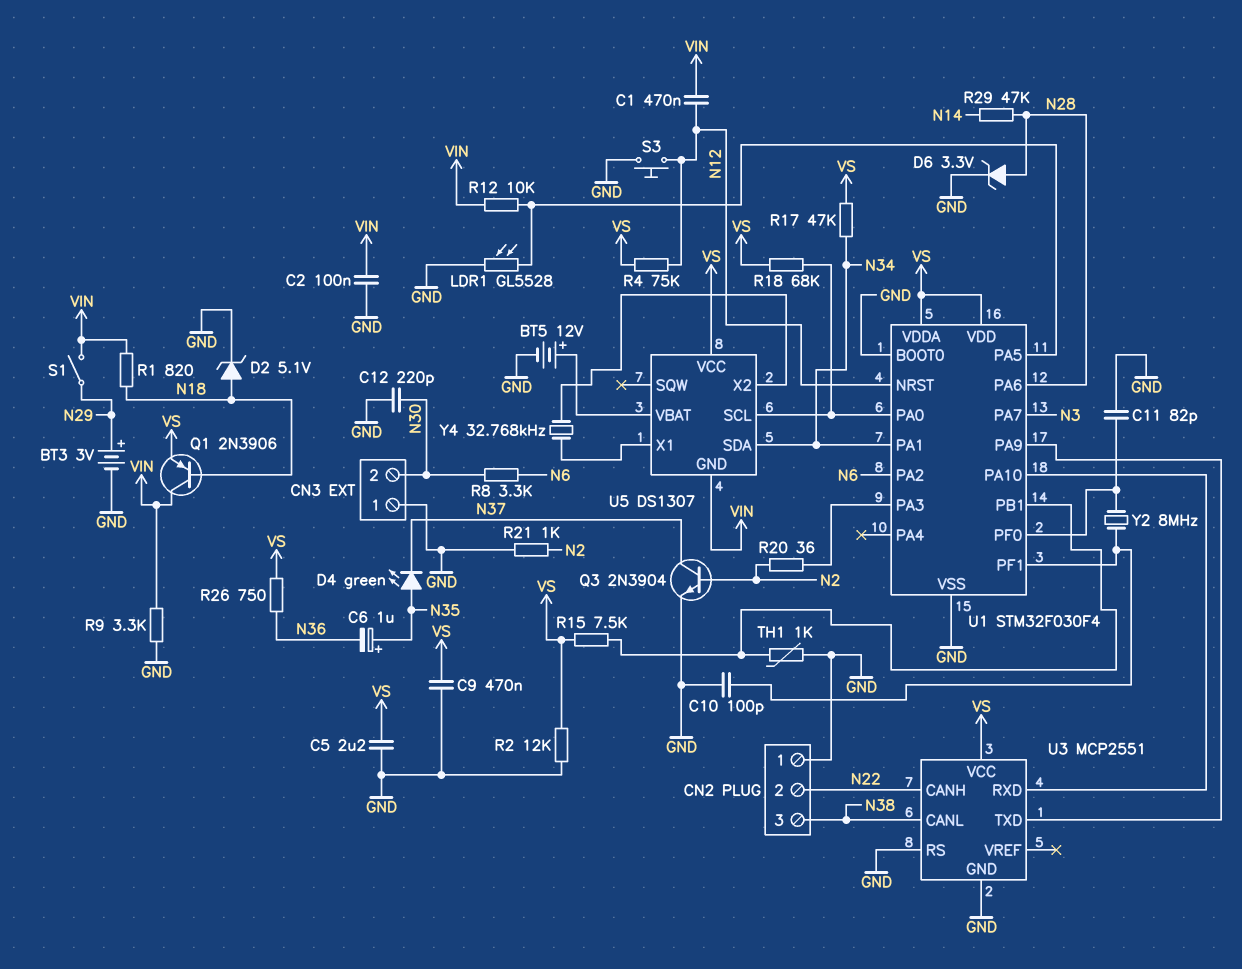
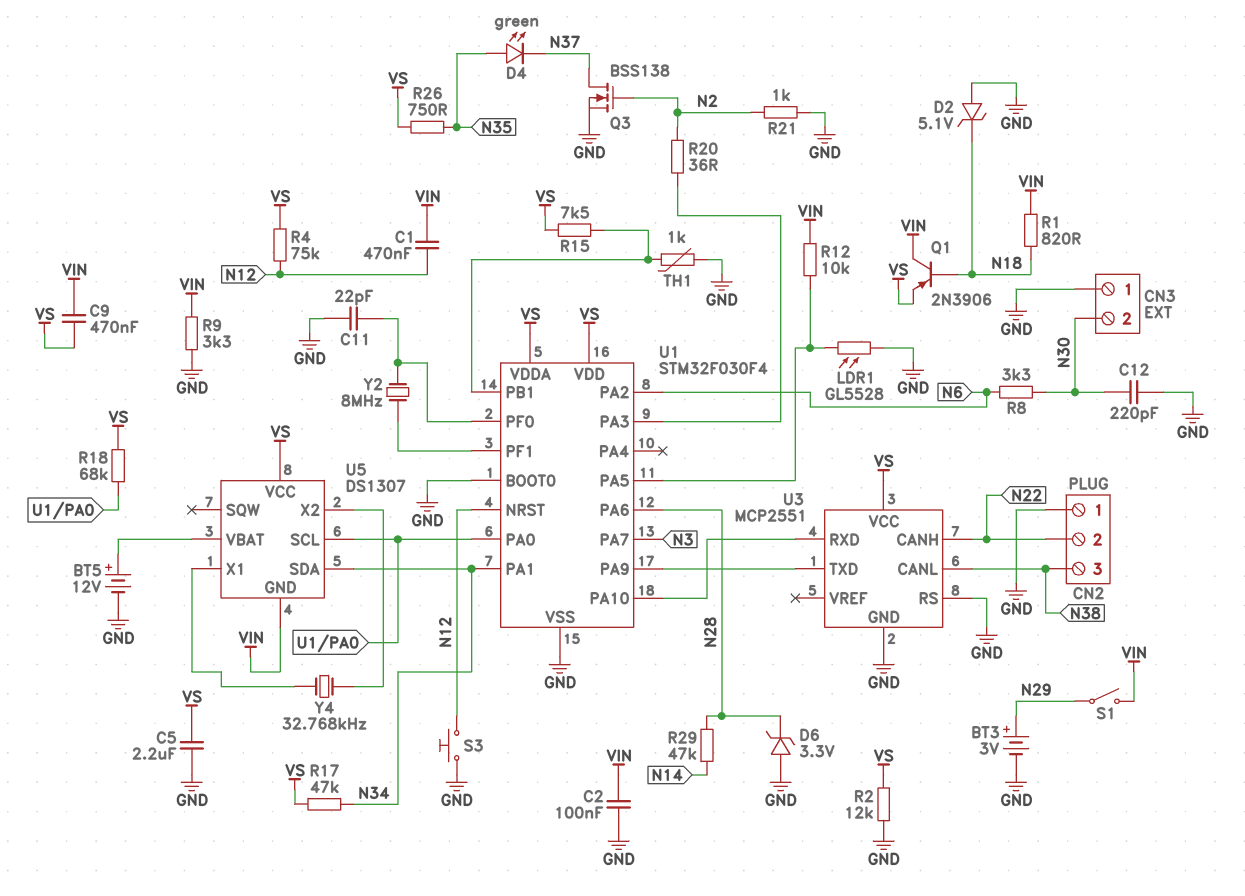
C6: 1uF (plus N35, minus N36) -> none
C9: 470nF (GND, VS) -> 470nF (VIN, VS)
C10: 100pF (GND, U1/PF1) -> none
C11: 82pF (GND, U1/PF0) -> 22pF (GND, U1/PF0)
D2: zener 5.1V (A N18, K GND) -> zener 5.1V (A GND, K N18)
D6: zener 3.3V (A N28, K GND) -> zener 3.3V (A GND, K N28)
Q3: NPN 2N3904 (B N2, C N37, E GND) -> NMOS BSS138 (G N2, D N37, S GND)
R26: 750 (N36, VS) -> 750 (N35, VS)

